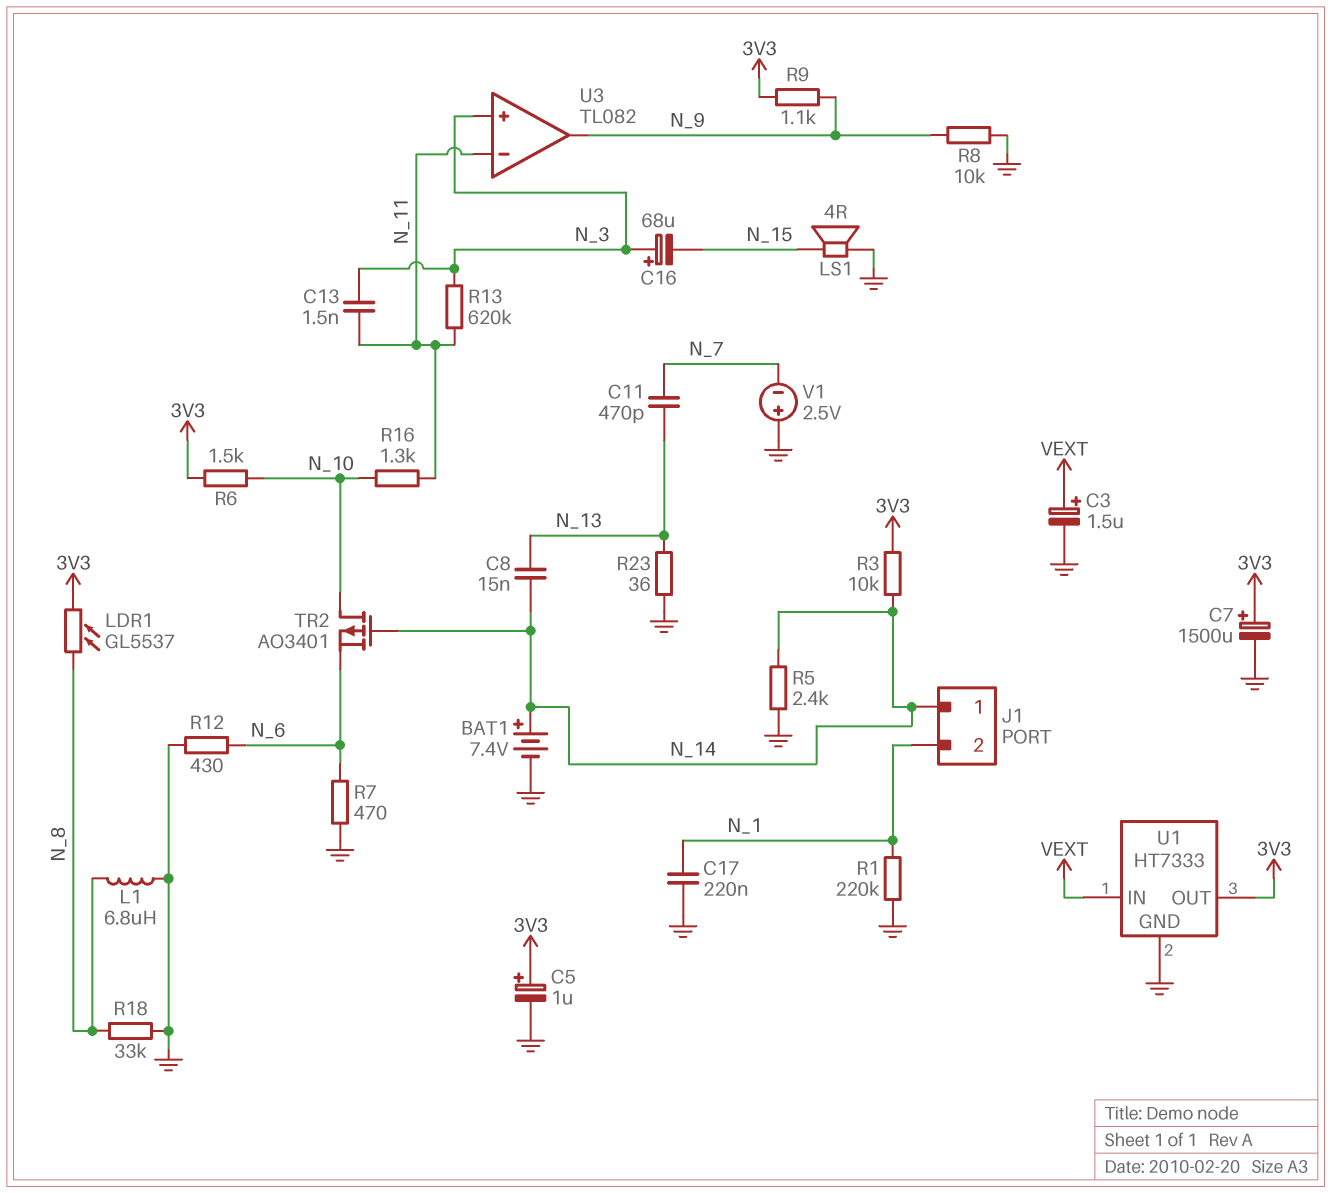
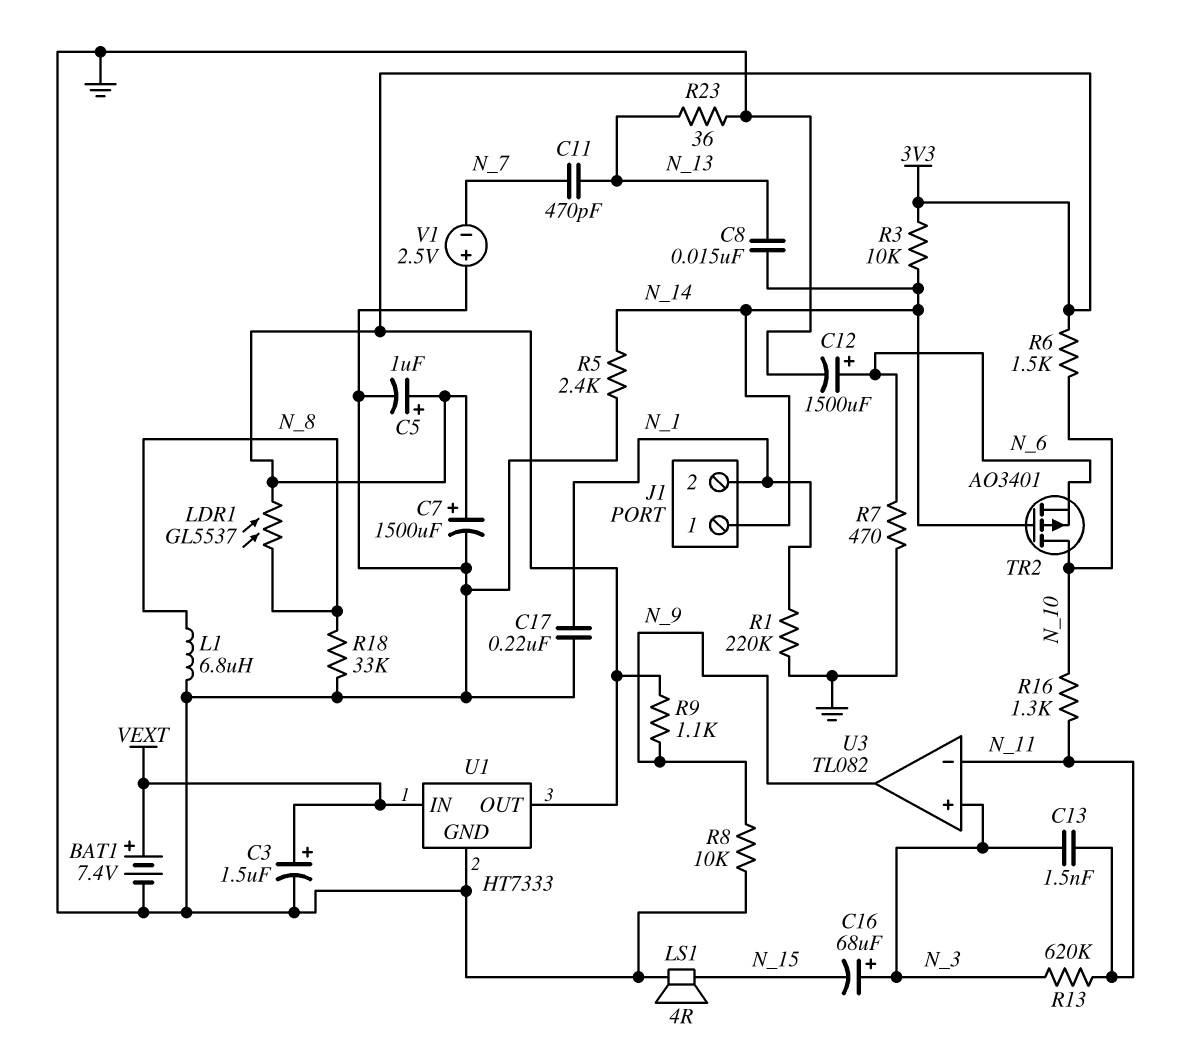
BAT1: 7.4V (plus N_14, minus GND) -> 7.4V (plus VEXT, minus GND)
C12: none -> 1500uF (plus N_6, minus GND)
R12: 430 (GND, N_6) -> none

